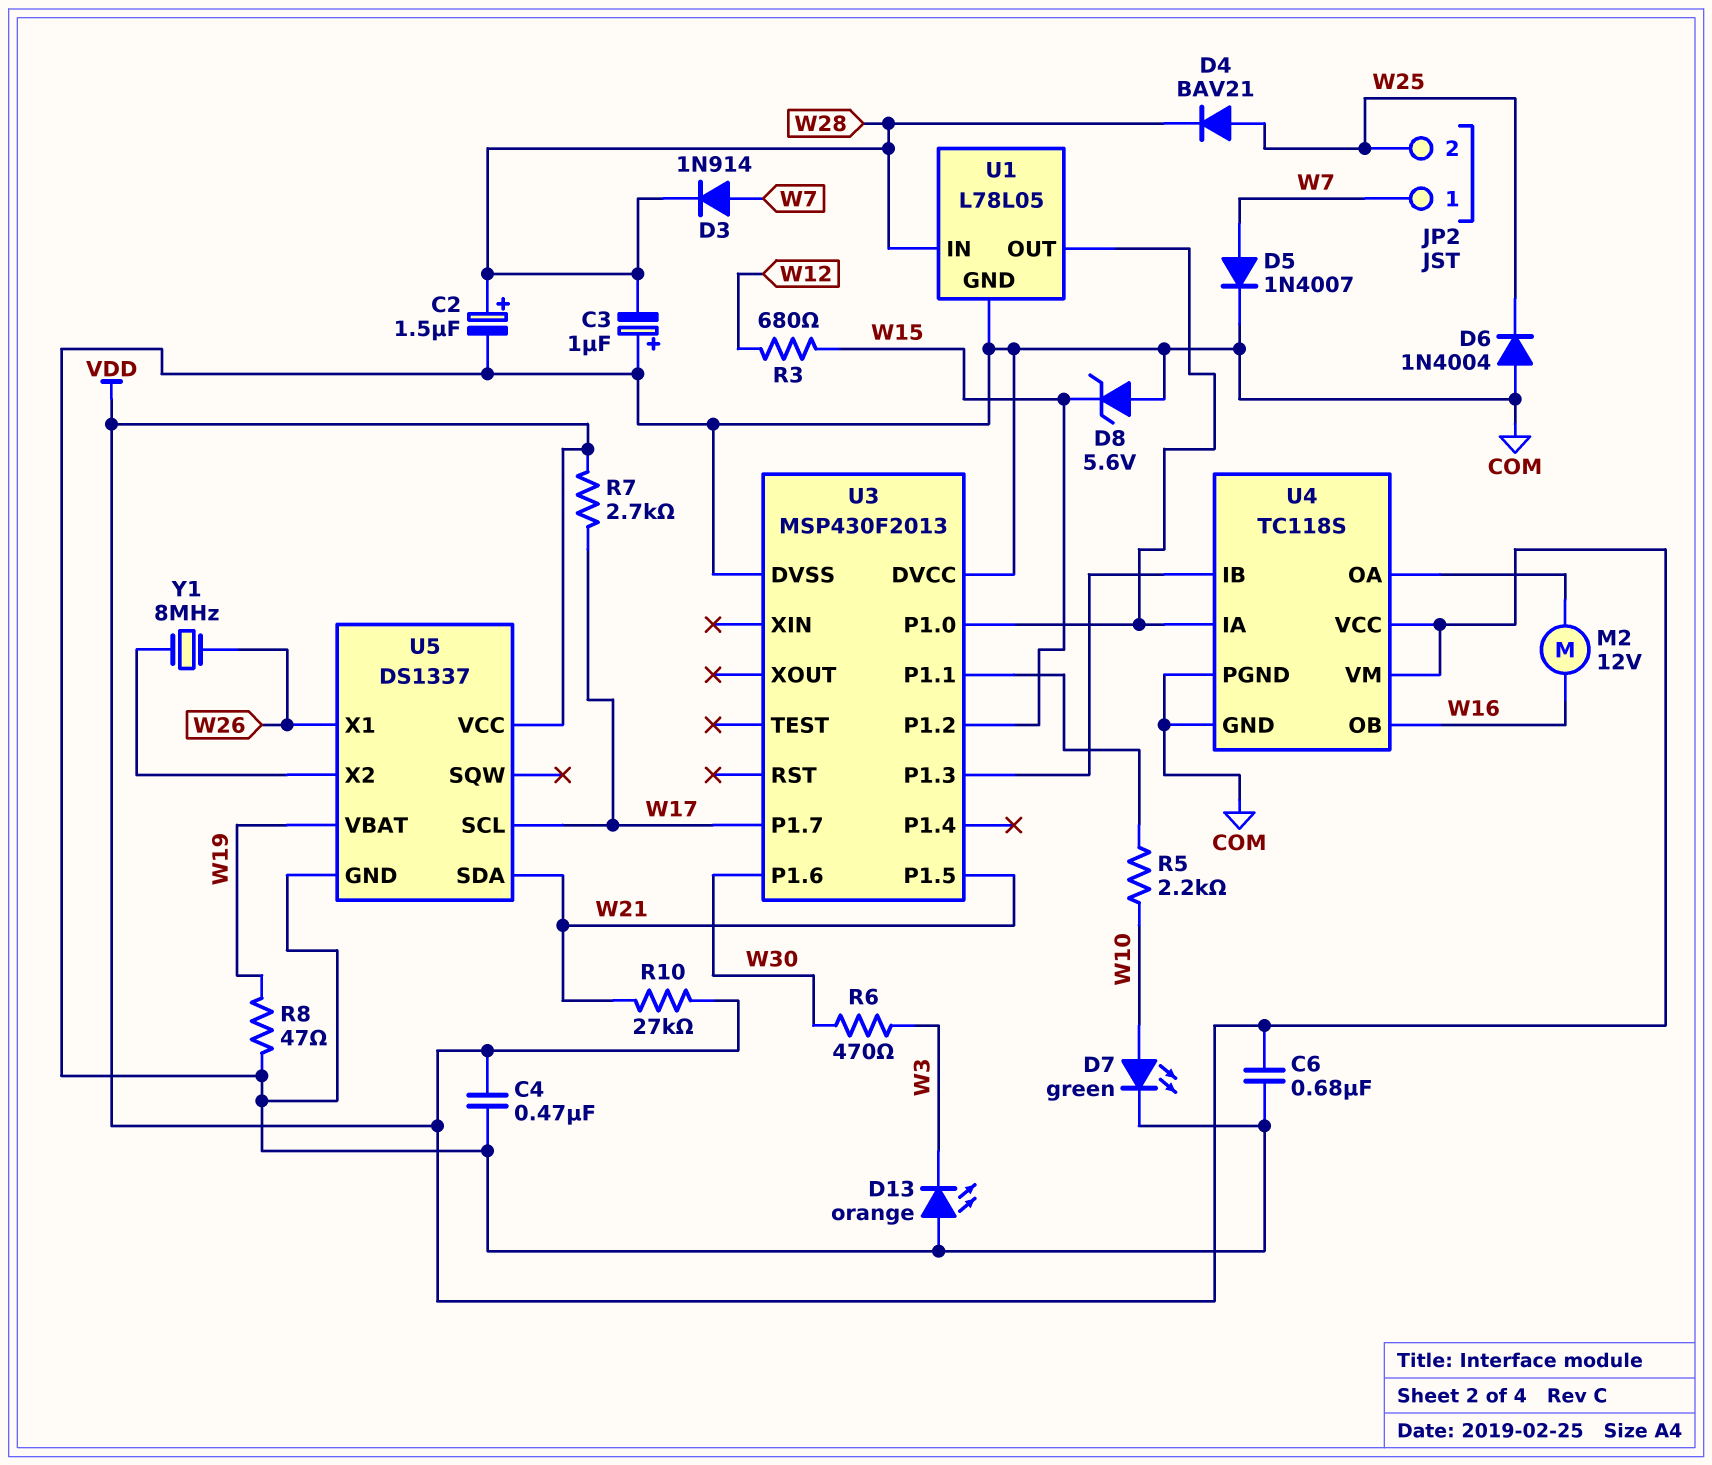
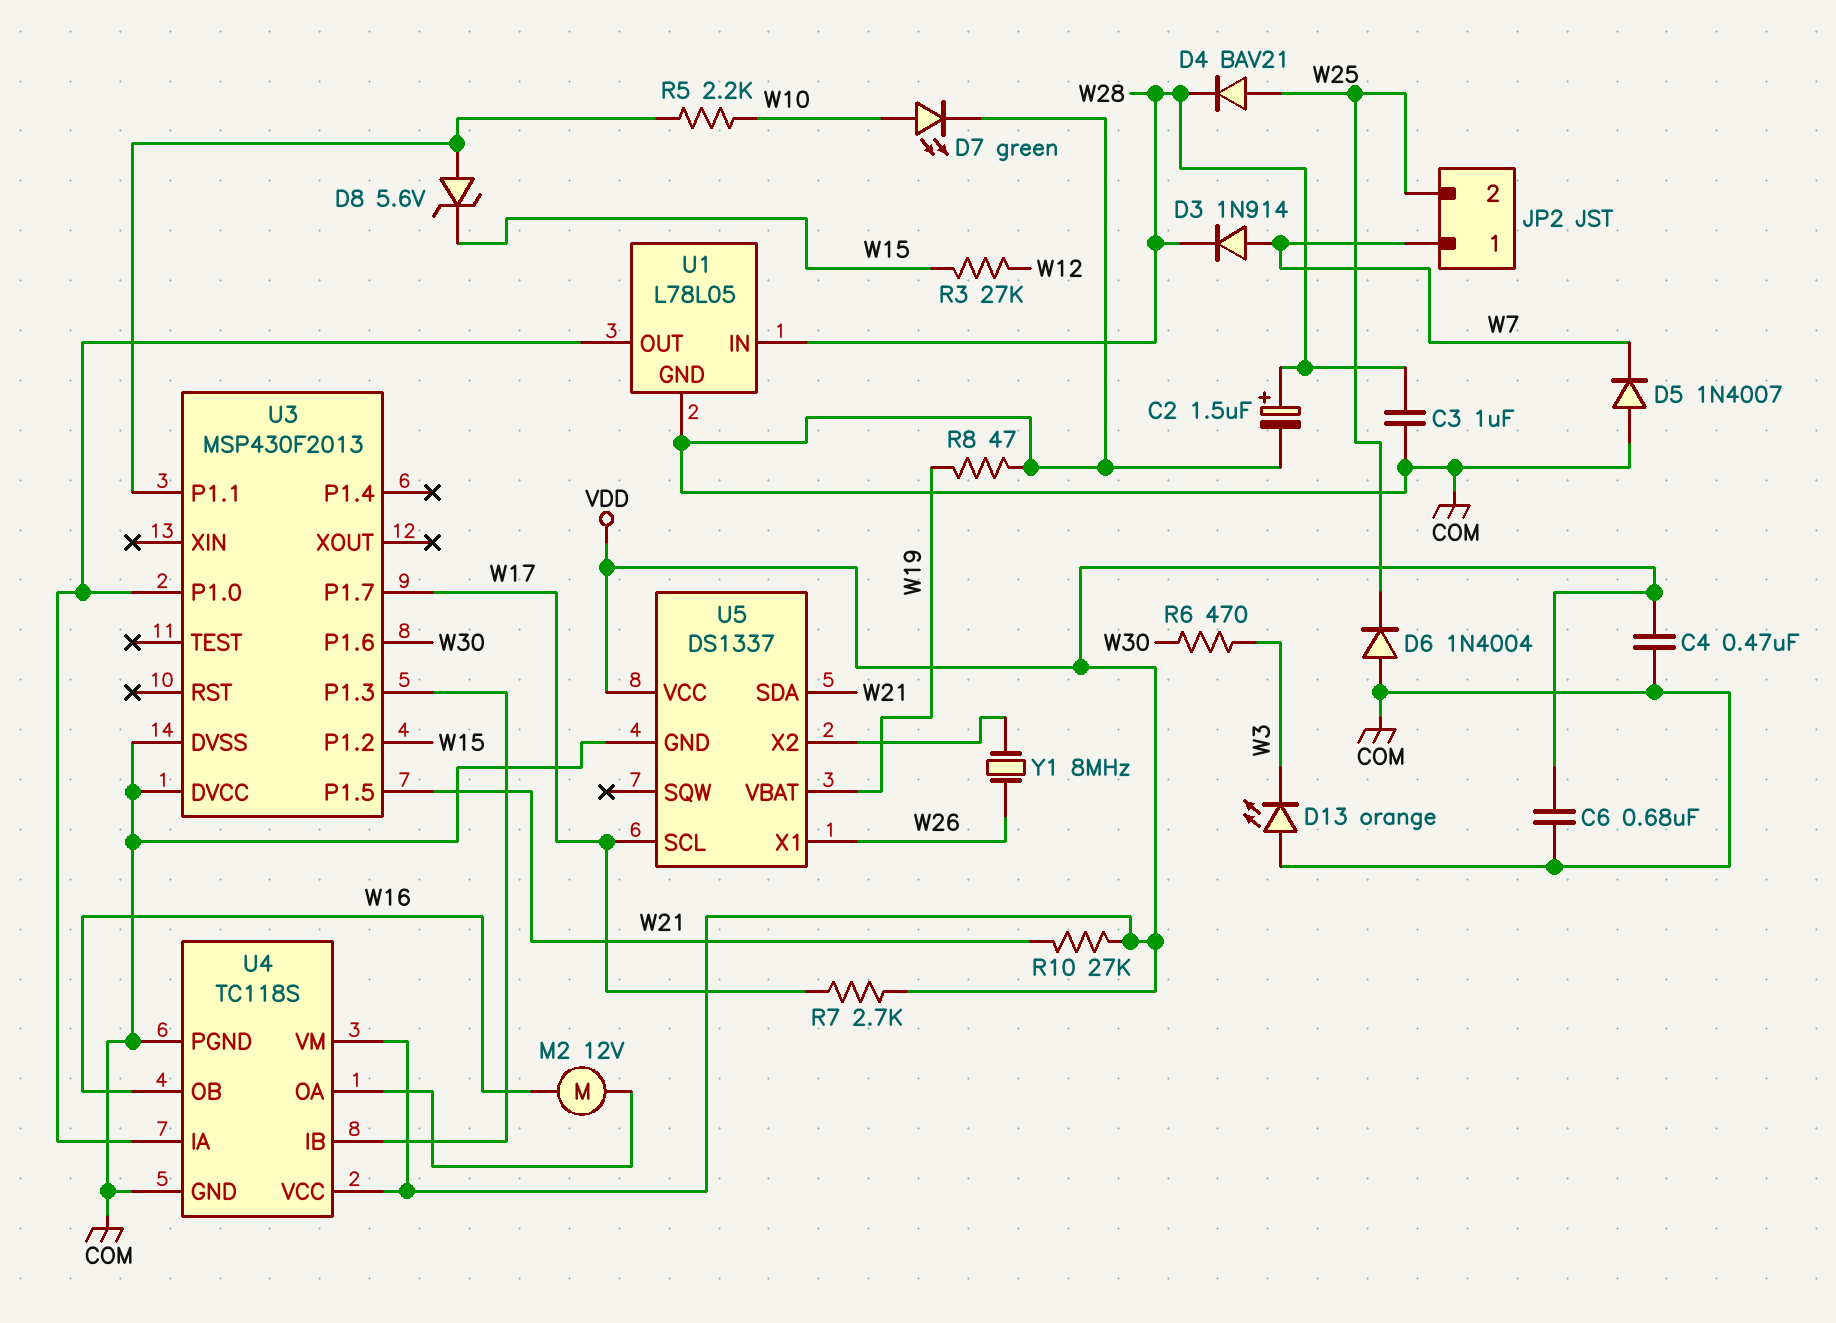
C3: 1uF (plus COM, minus W28) -> 1uF (COM, W28)
D5: diode 1N4007 (A W7, K COM) -> diode 1N4007 (A COM, K W7)
D8: zener 5.6V (A COM, K W15) -> zener 5.6V (A U3/P1.1, K W15)
R3: 680 (W12, W15) -> 27k (W12, W15)

